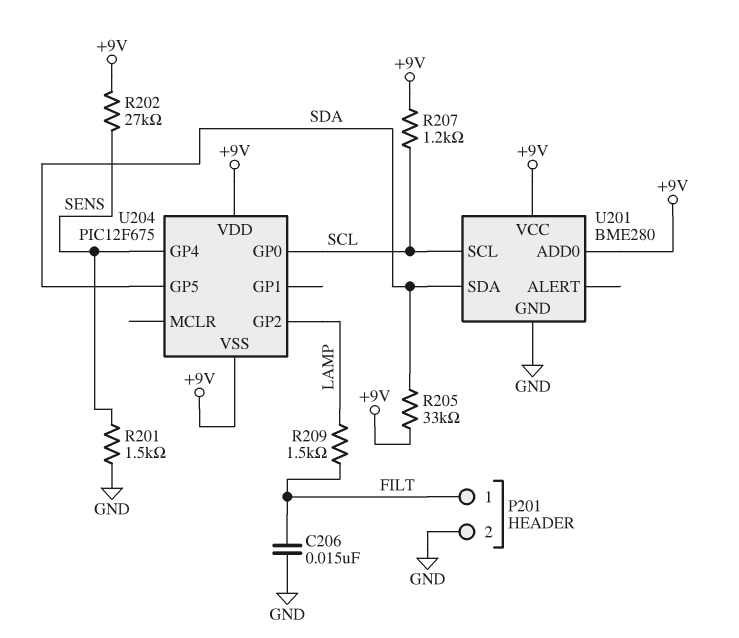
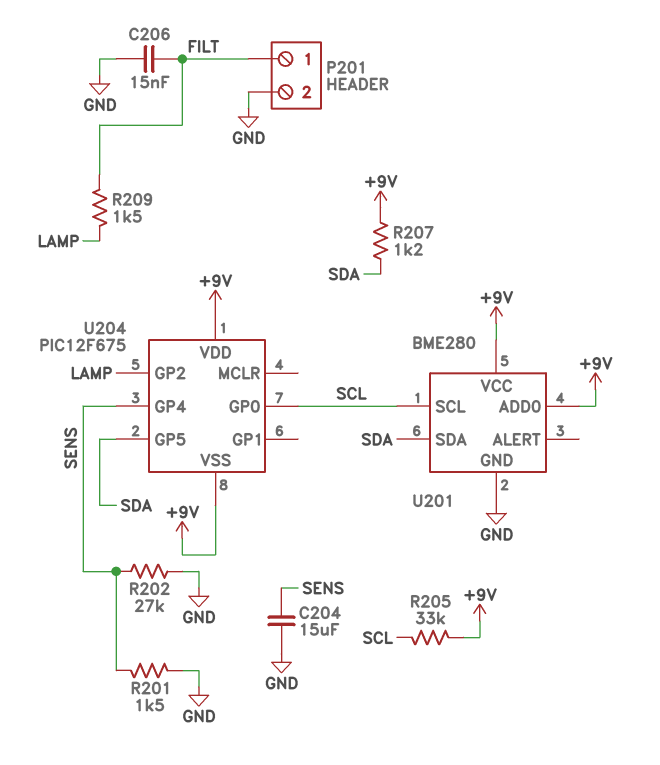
C204: none -> 15uF (GND, SENS)
R202: 27k (+9V, SENS) -> 27k (GND, SENS)
R205: 33k (+9V, SDA) -> 33k (+9V, SCL)
R207: 1.2k (+9V, SCL) -> 1.2k (+9V, SDA)

